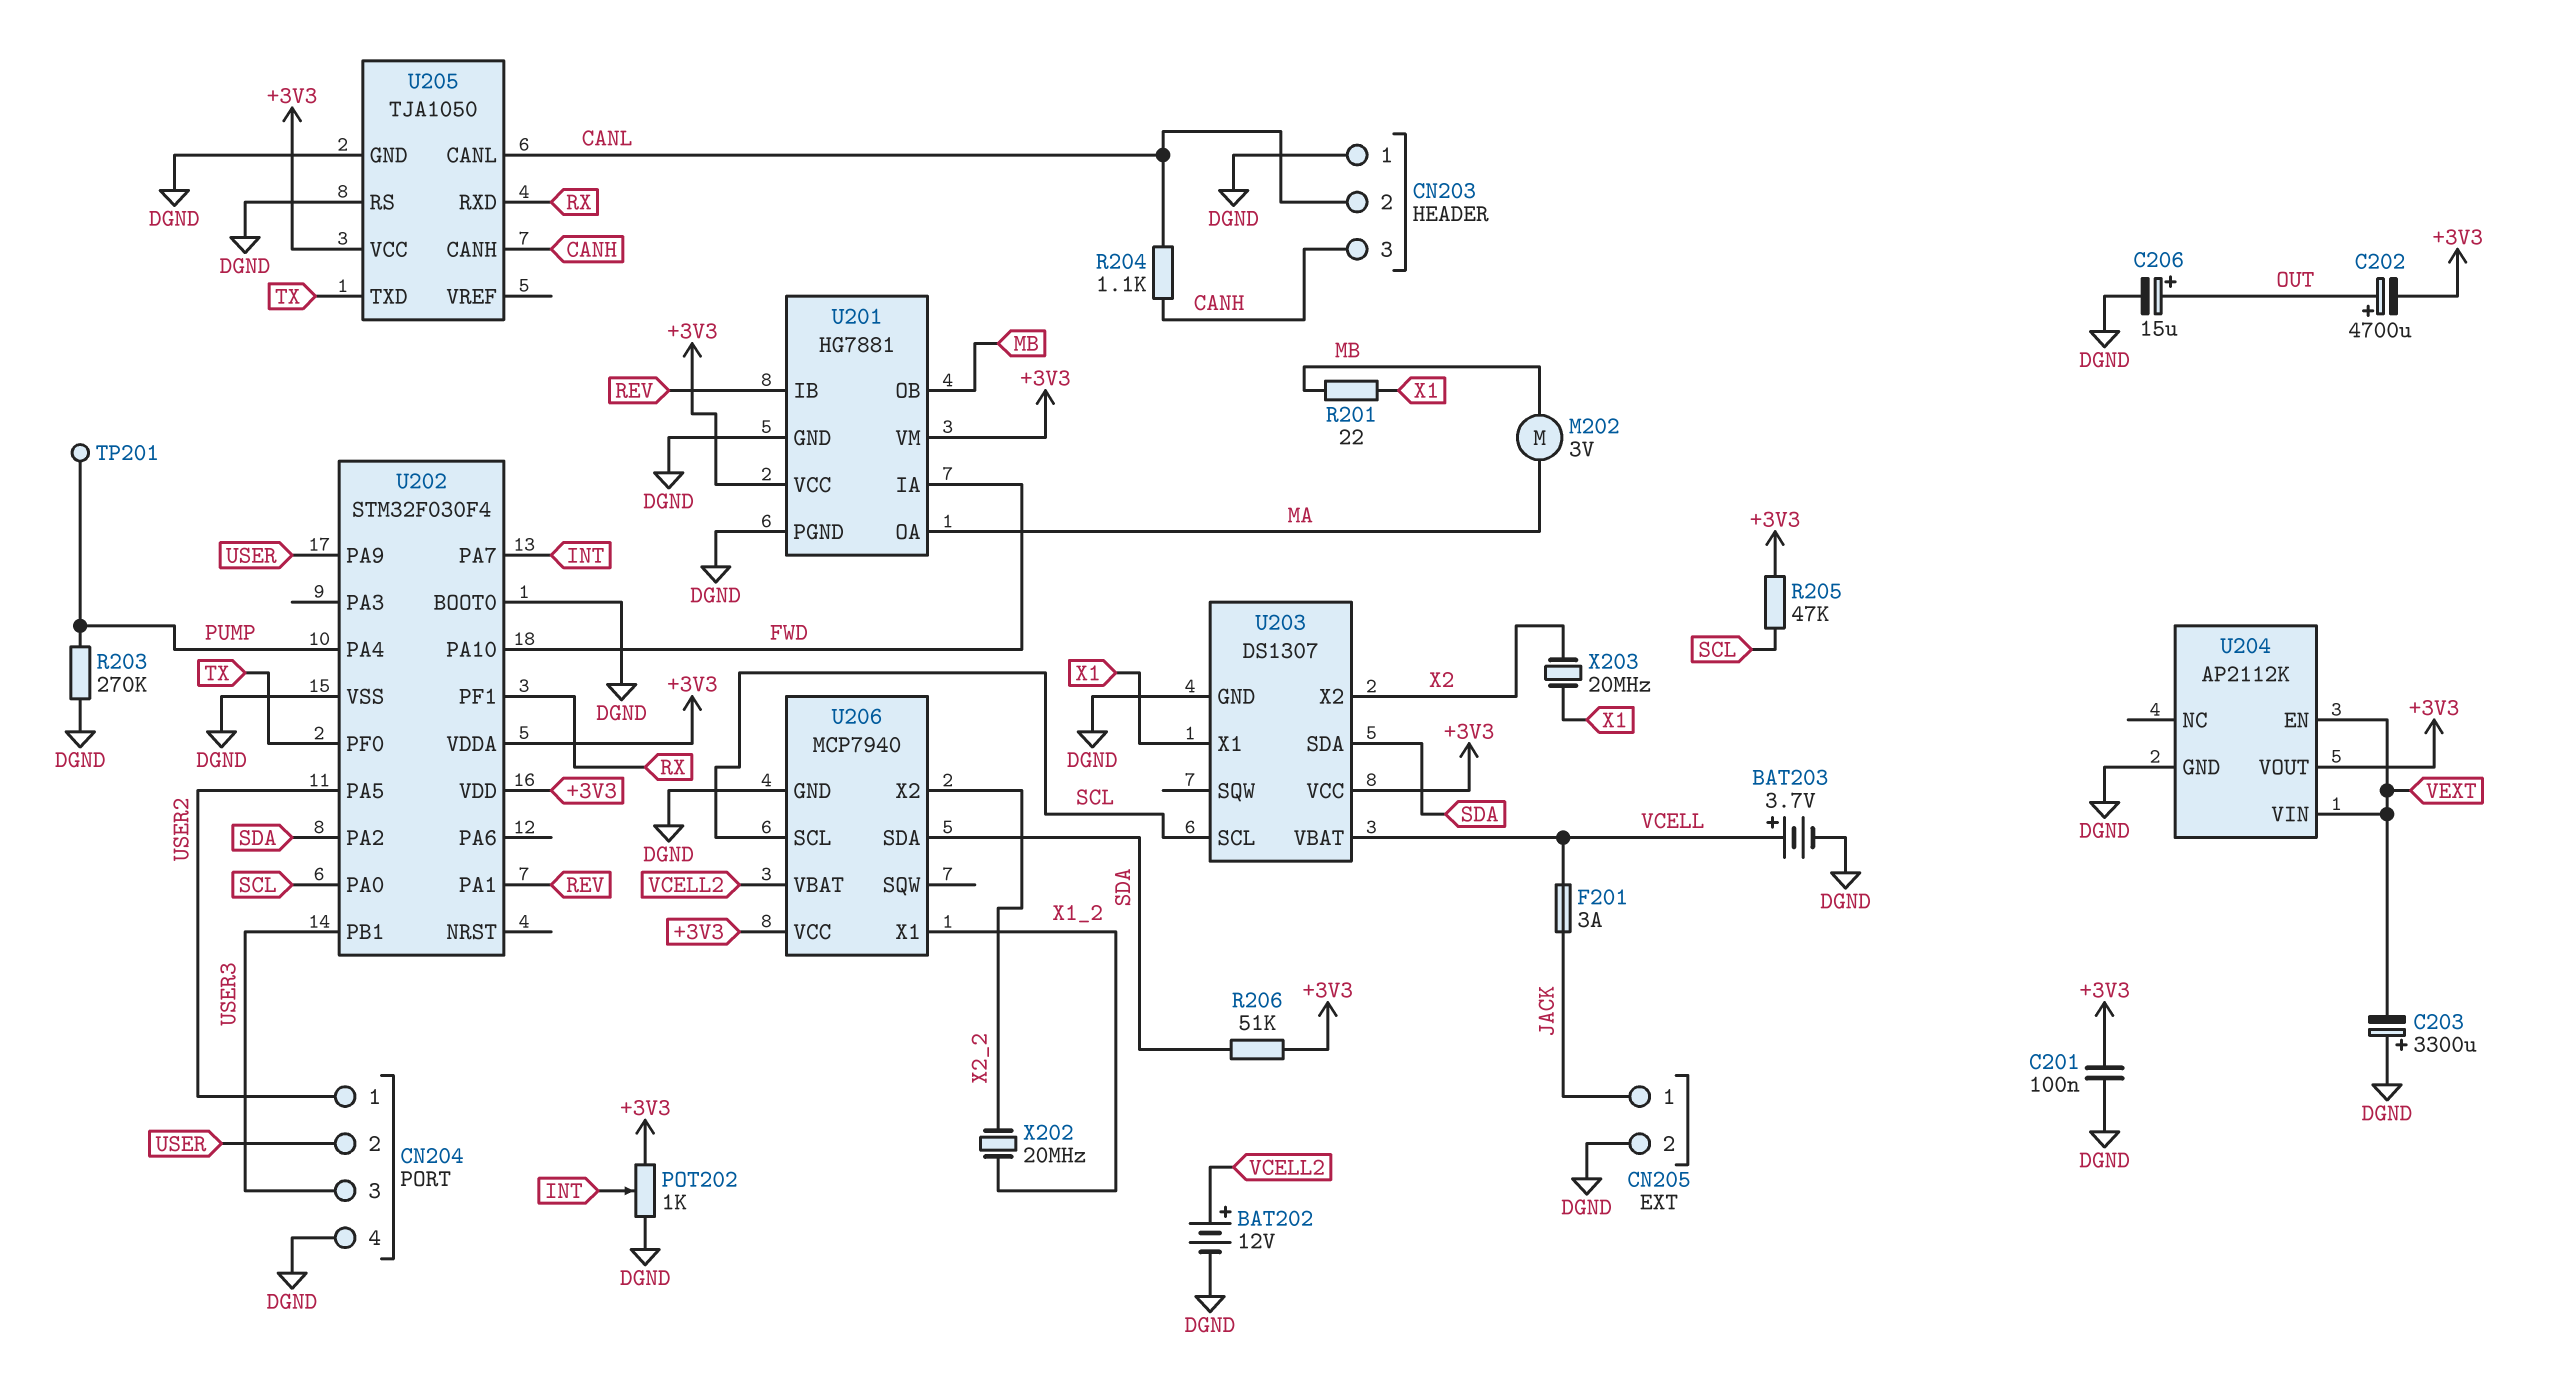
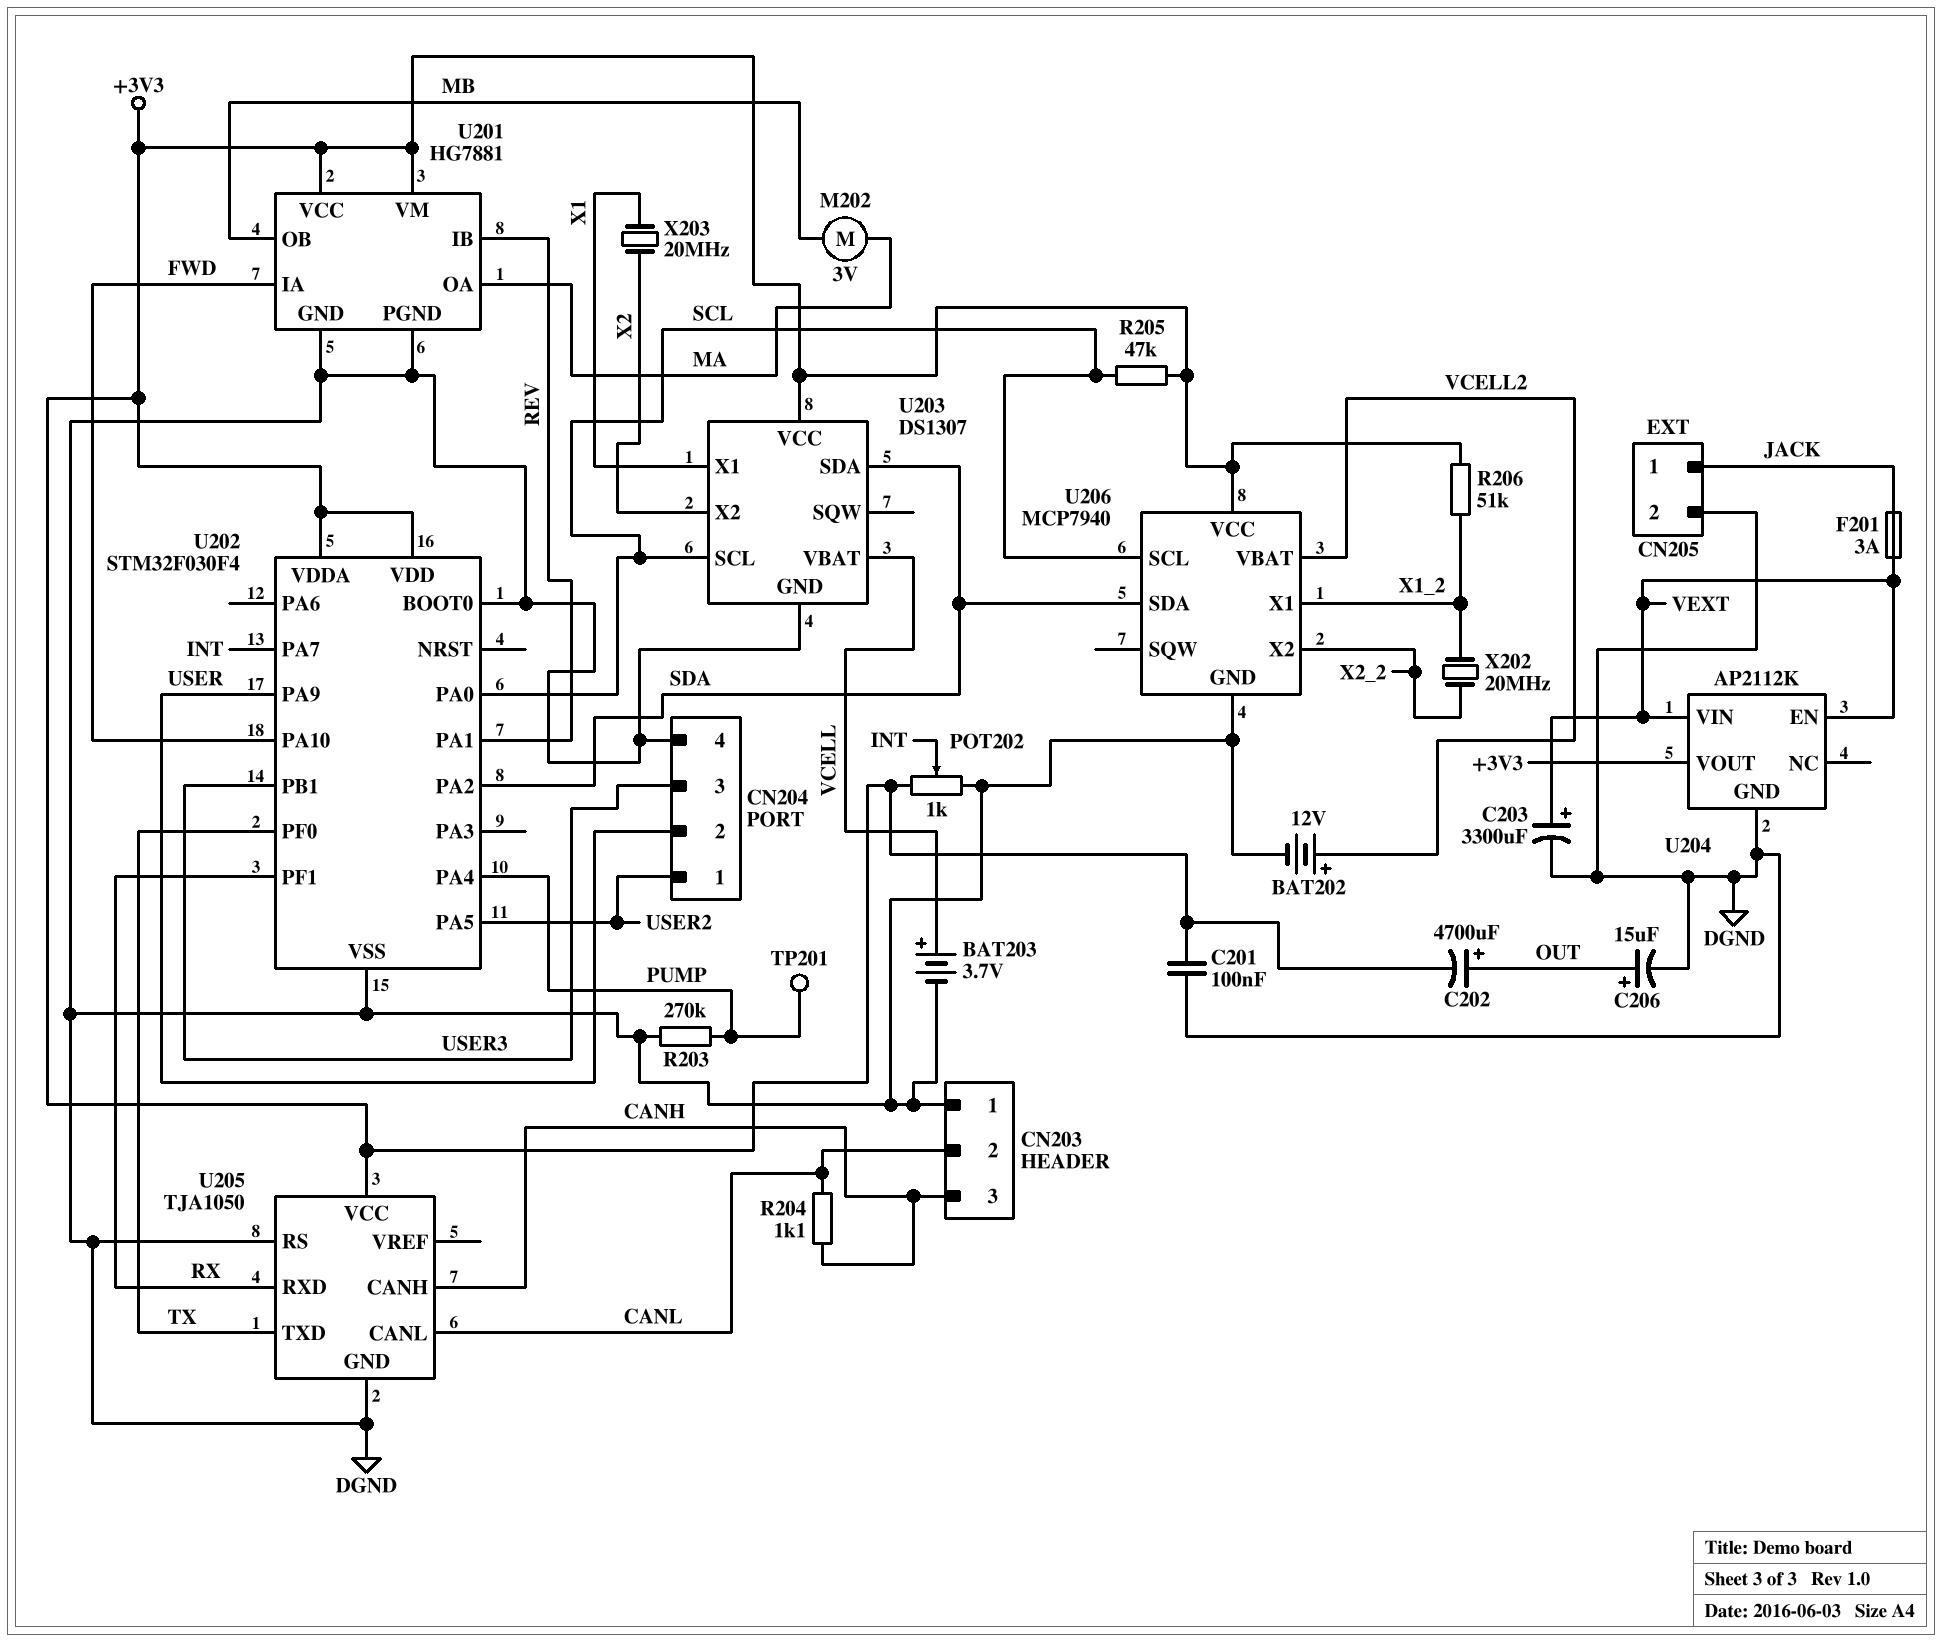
C203: 3300uF (plus DGND, minus VEXT) -> 3300uF (plus VEXT, minus DGND)
F201: 3A (JACK, VCELL) -> 3A (JACK, VEXT)
R201: 22 (MB, X1) -> none
R206: 51k (+3V3, SDA) -> 51k (+3V3, X1_2)

